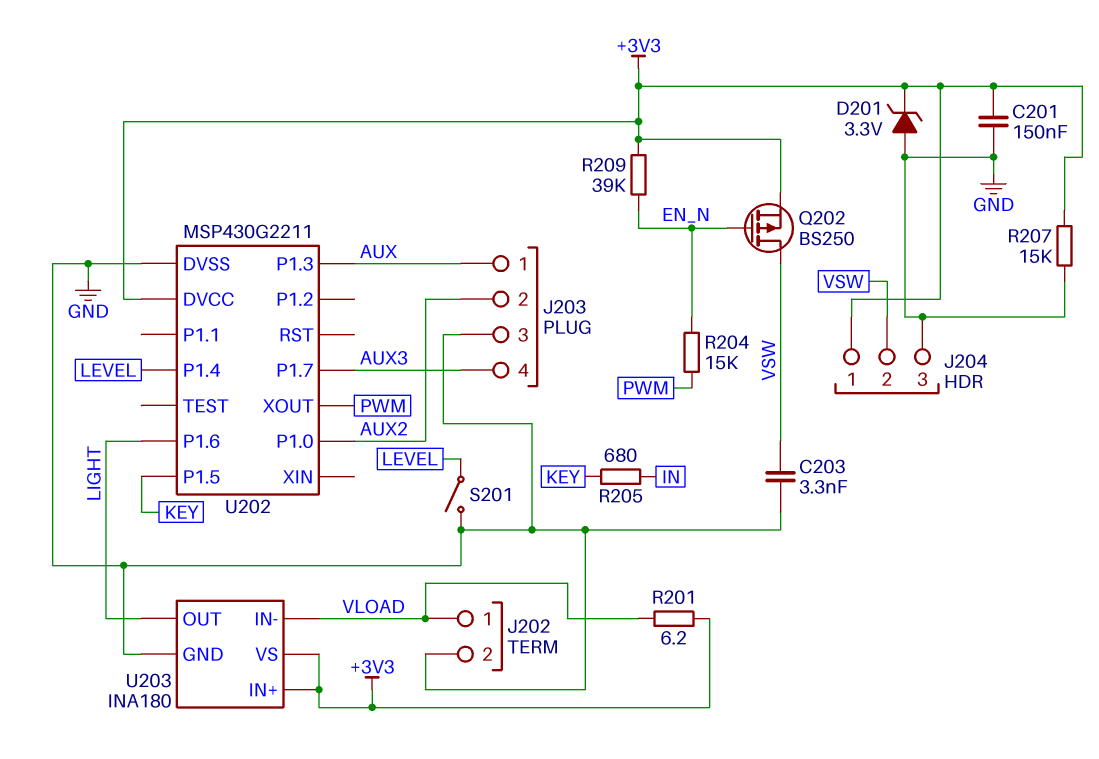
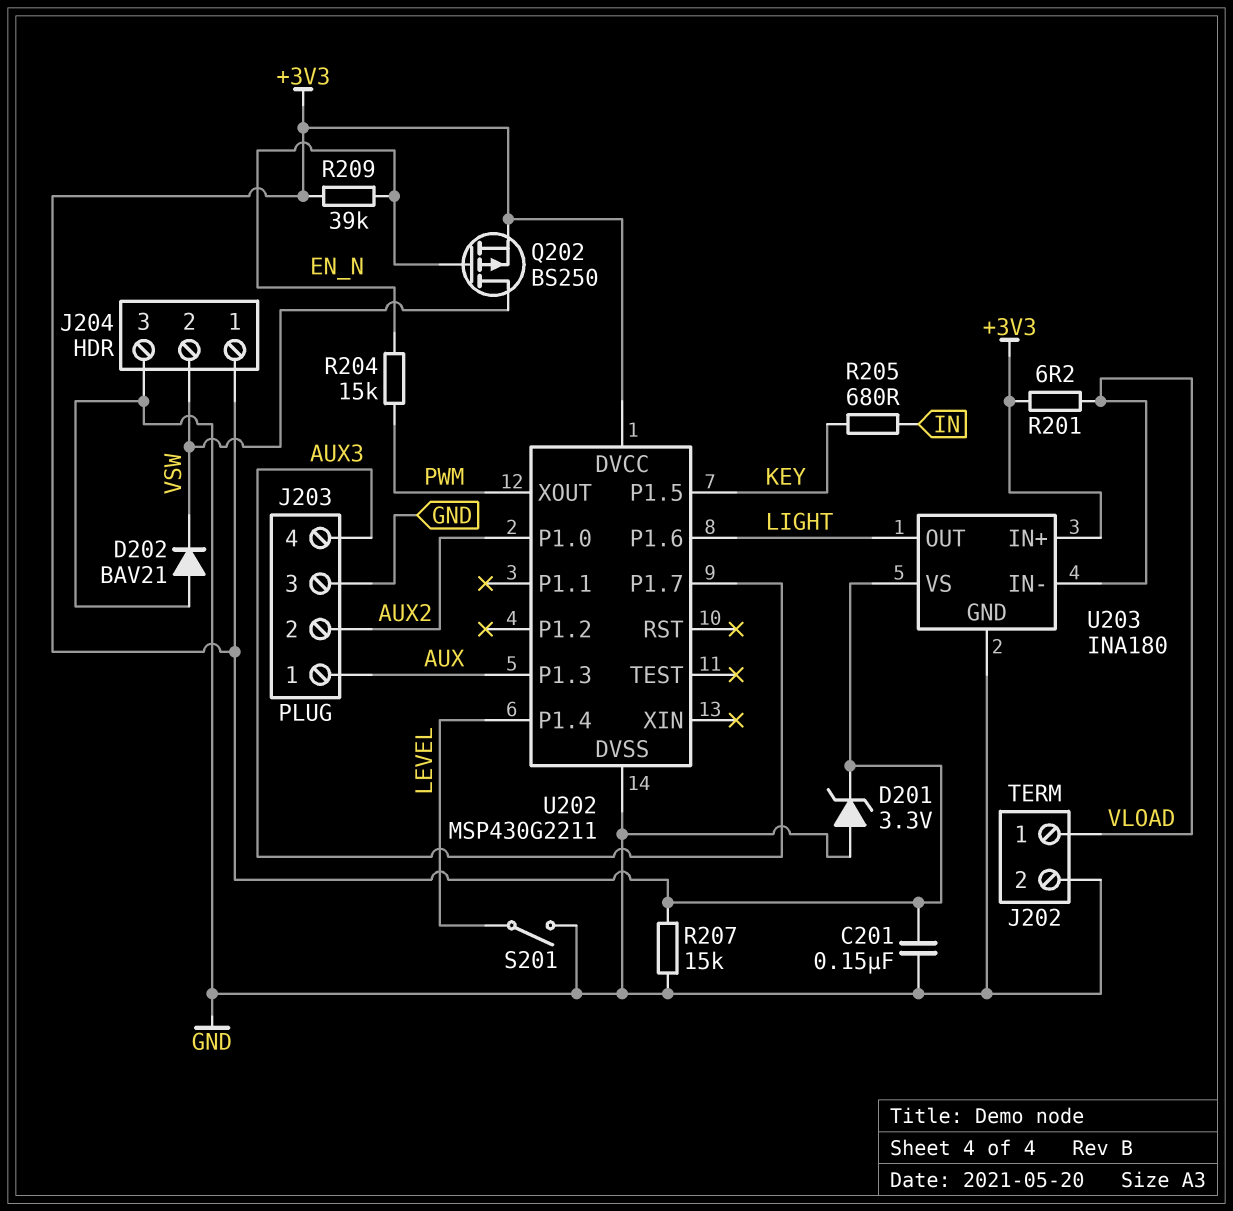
C203: 3.3nF (GND, VSW) -> none
D202: none -> diode BAV21 (A GND, K VSW)

